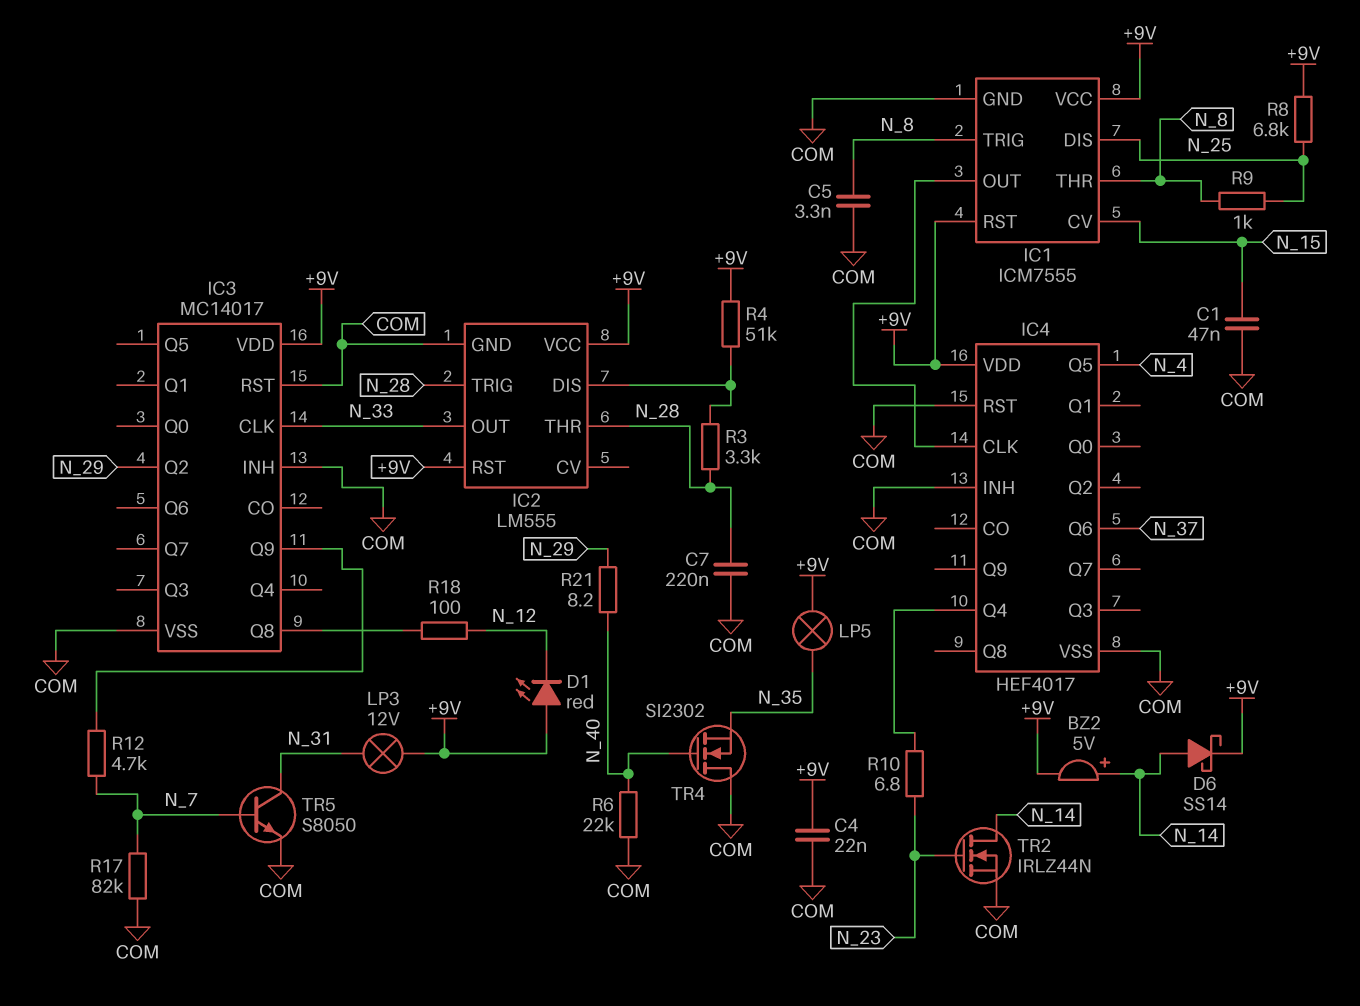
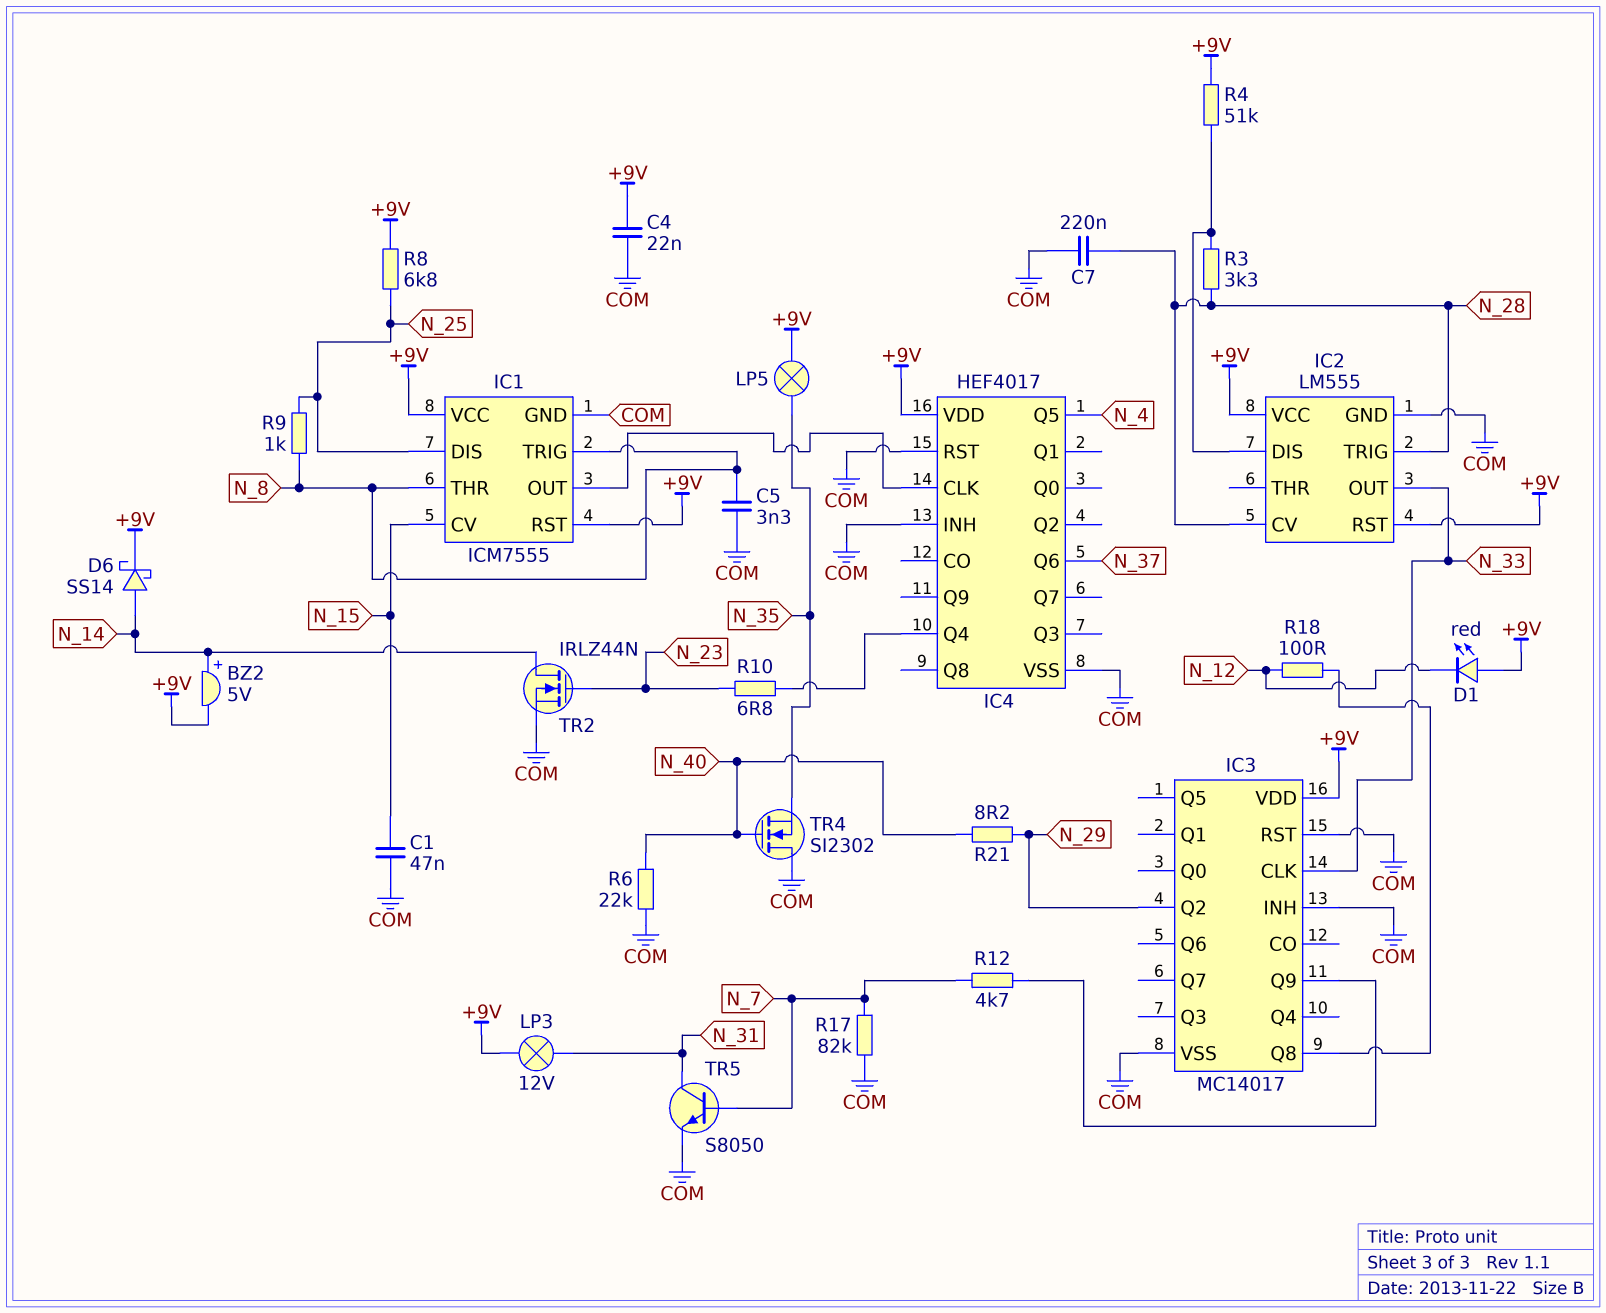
IC2 pin CV: none -> N_28
IC2 pin THR: N_28 -> none

